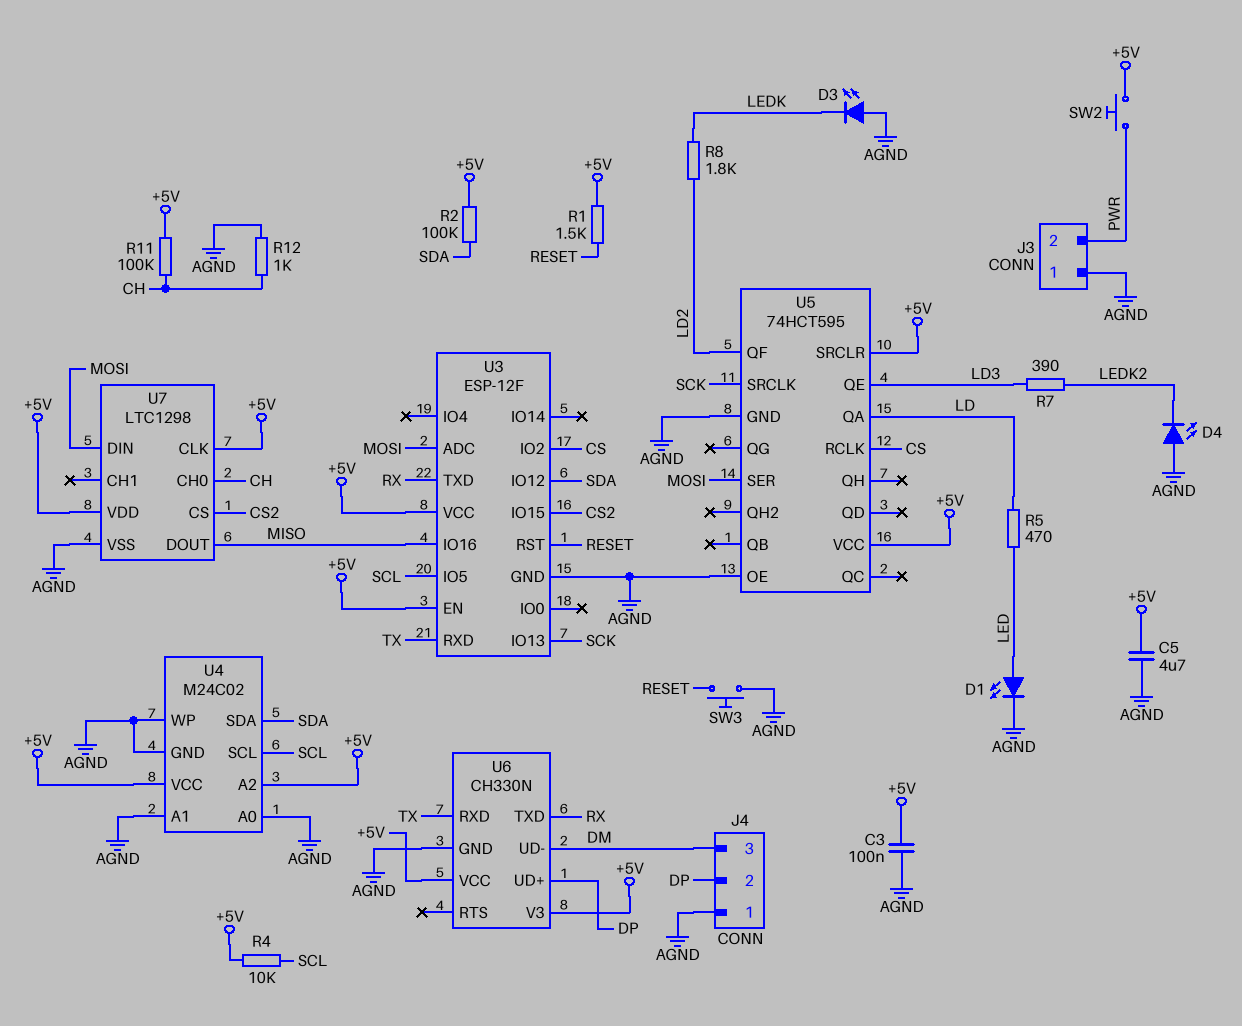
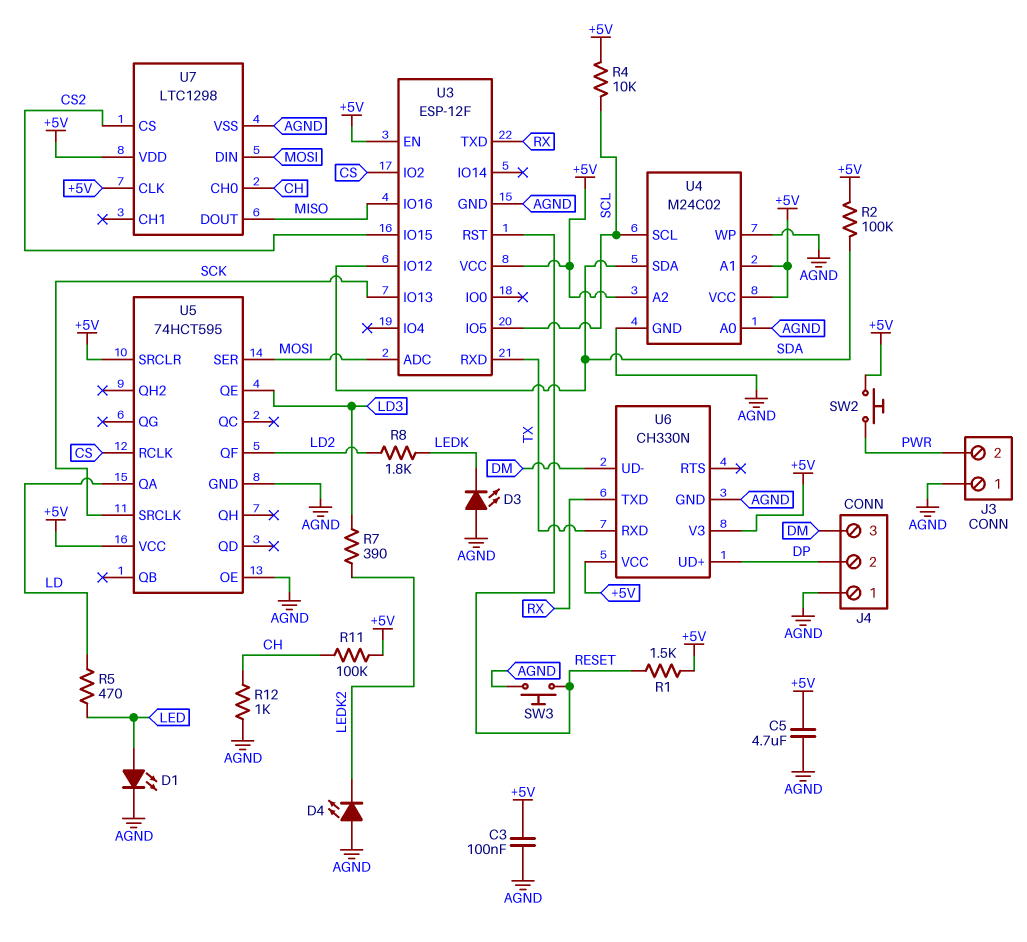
U4 pin A1: AGND -> +5V

